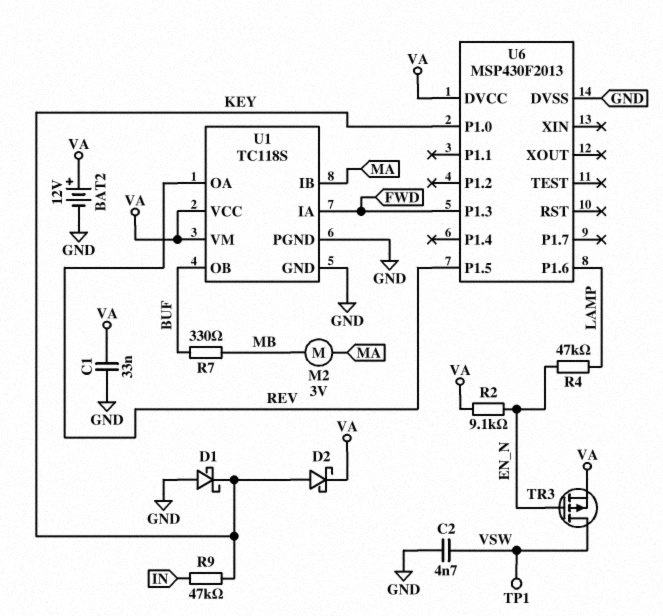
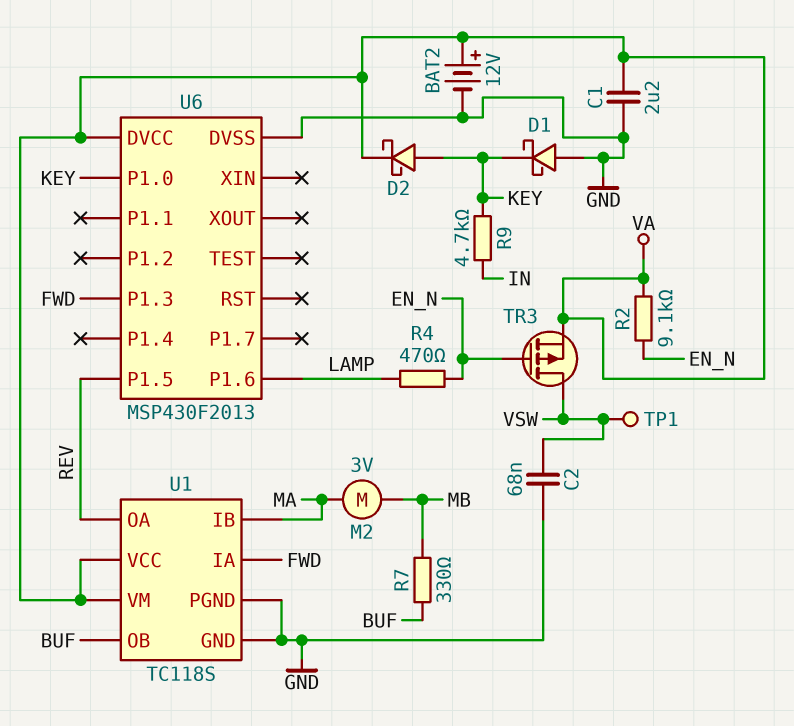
C1: 33nF (GND, VA) -> 2.2uF (GND, VA)
C2: 4.7nF (GND, VSW) -> 68nF (GND, VSW)
R4: 47k (EN_N, LAMP) -> 470 (EN_N, LAMP)
R9: 47k (IN, KEY) -> 4.7k (IN, KEY)

